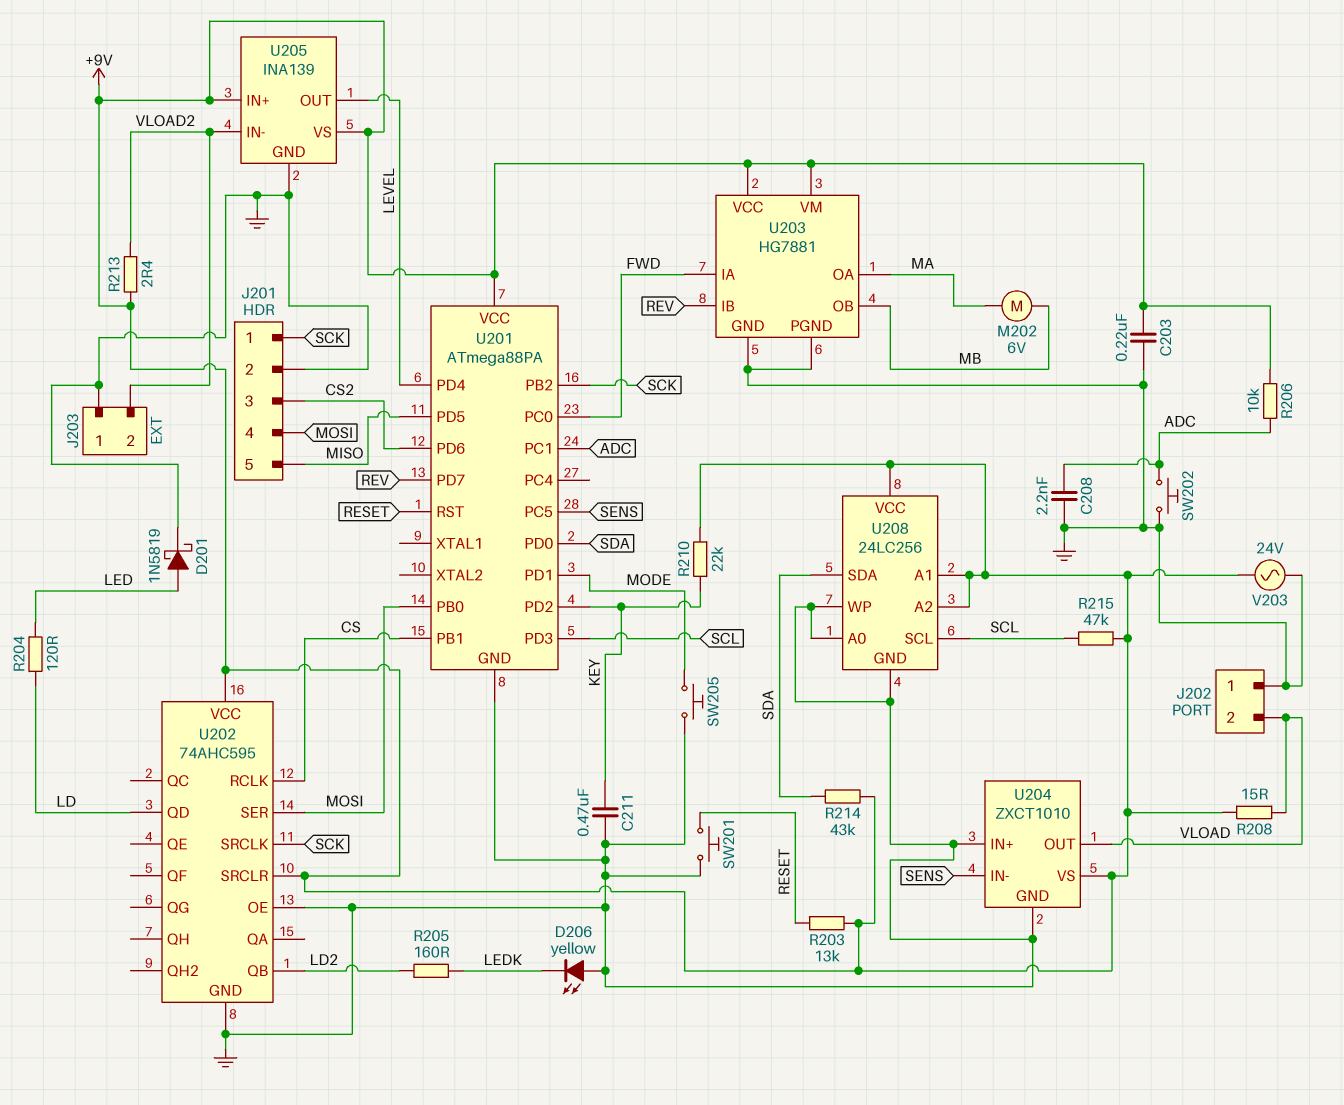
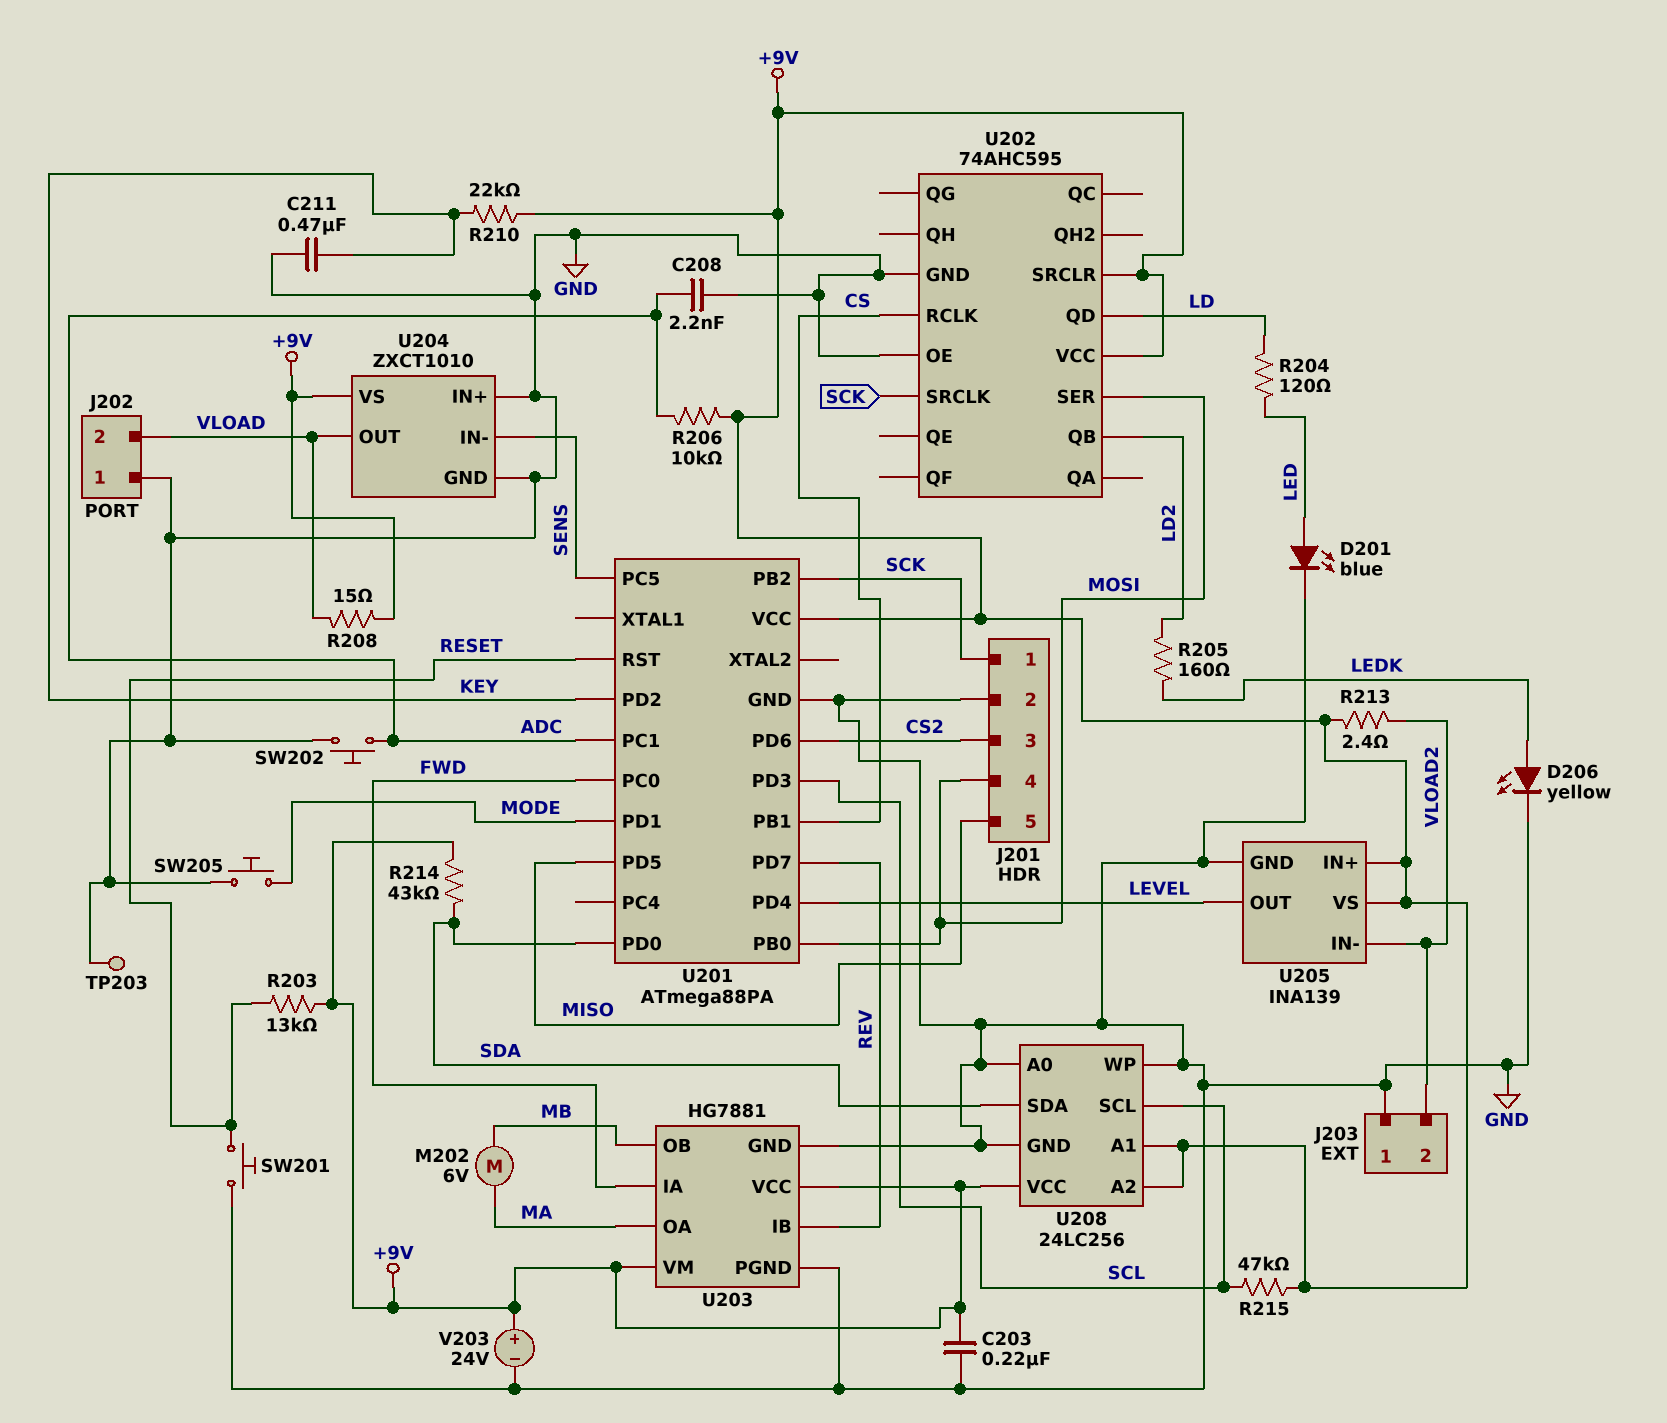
D201: schottky 1N5819 (A LED, K GND) -> LED blue (A LED, K GND)
D206: LED yellow (A GND, K LEDK) -> LED yellow (A LEDK, K GND)
TP203: none -> test point (GND)
V203: AC 24V (+9V, GND) -> 24V (plus +9V, minus GND)

